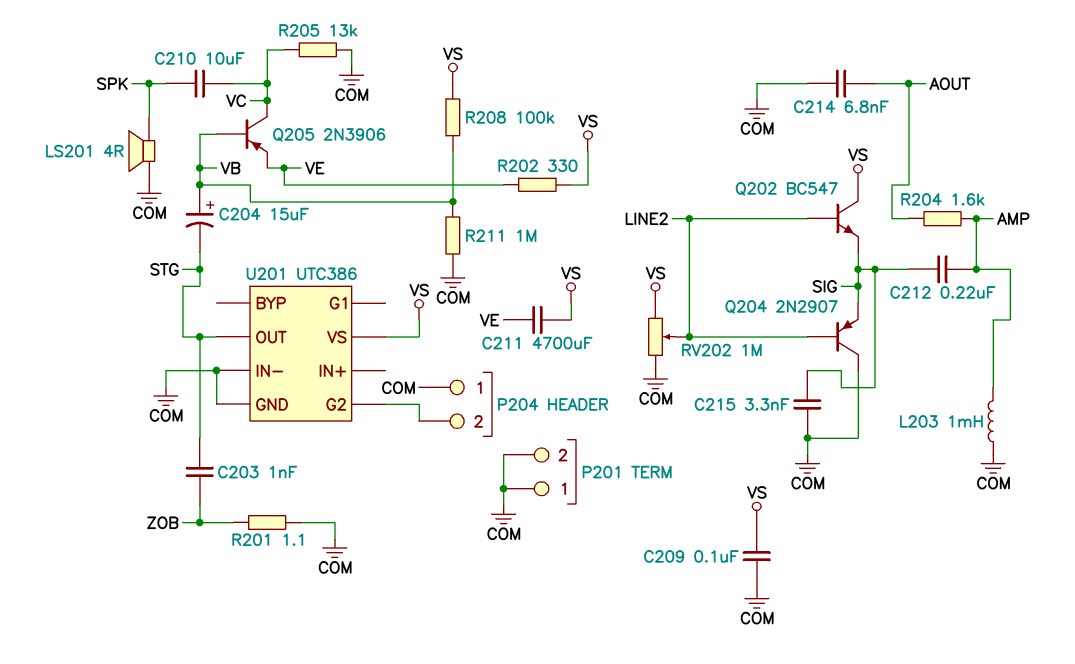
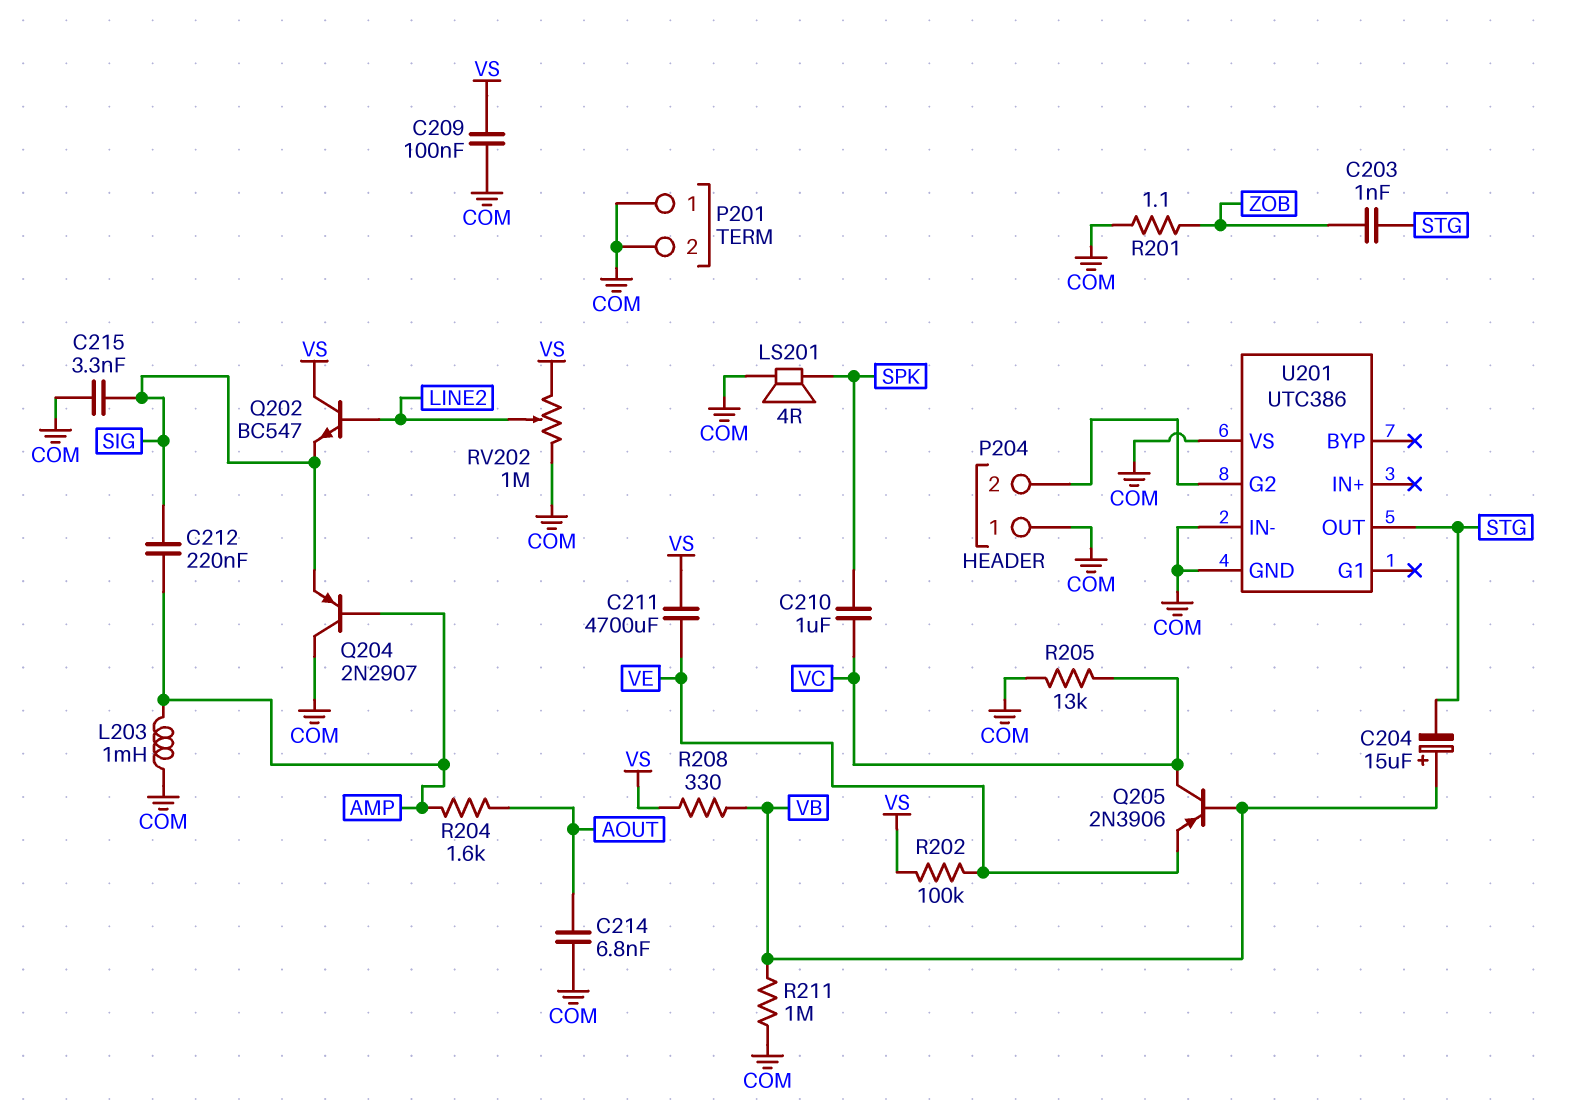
C210: 10uF (SPK, VC) -> 1uF (SPK, VC)
Q204: PNP 2N2907 (B LINE2, C COM, E SIG) -> PNP 2N2907 (B AMP, C COM, E SIG)
R202: 330 (VE, VS) -> 100k (VE, VS)
R208: 100k (VB, VS) -> 330 (VB, VS)
U201 pin VS: VS -> COM

